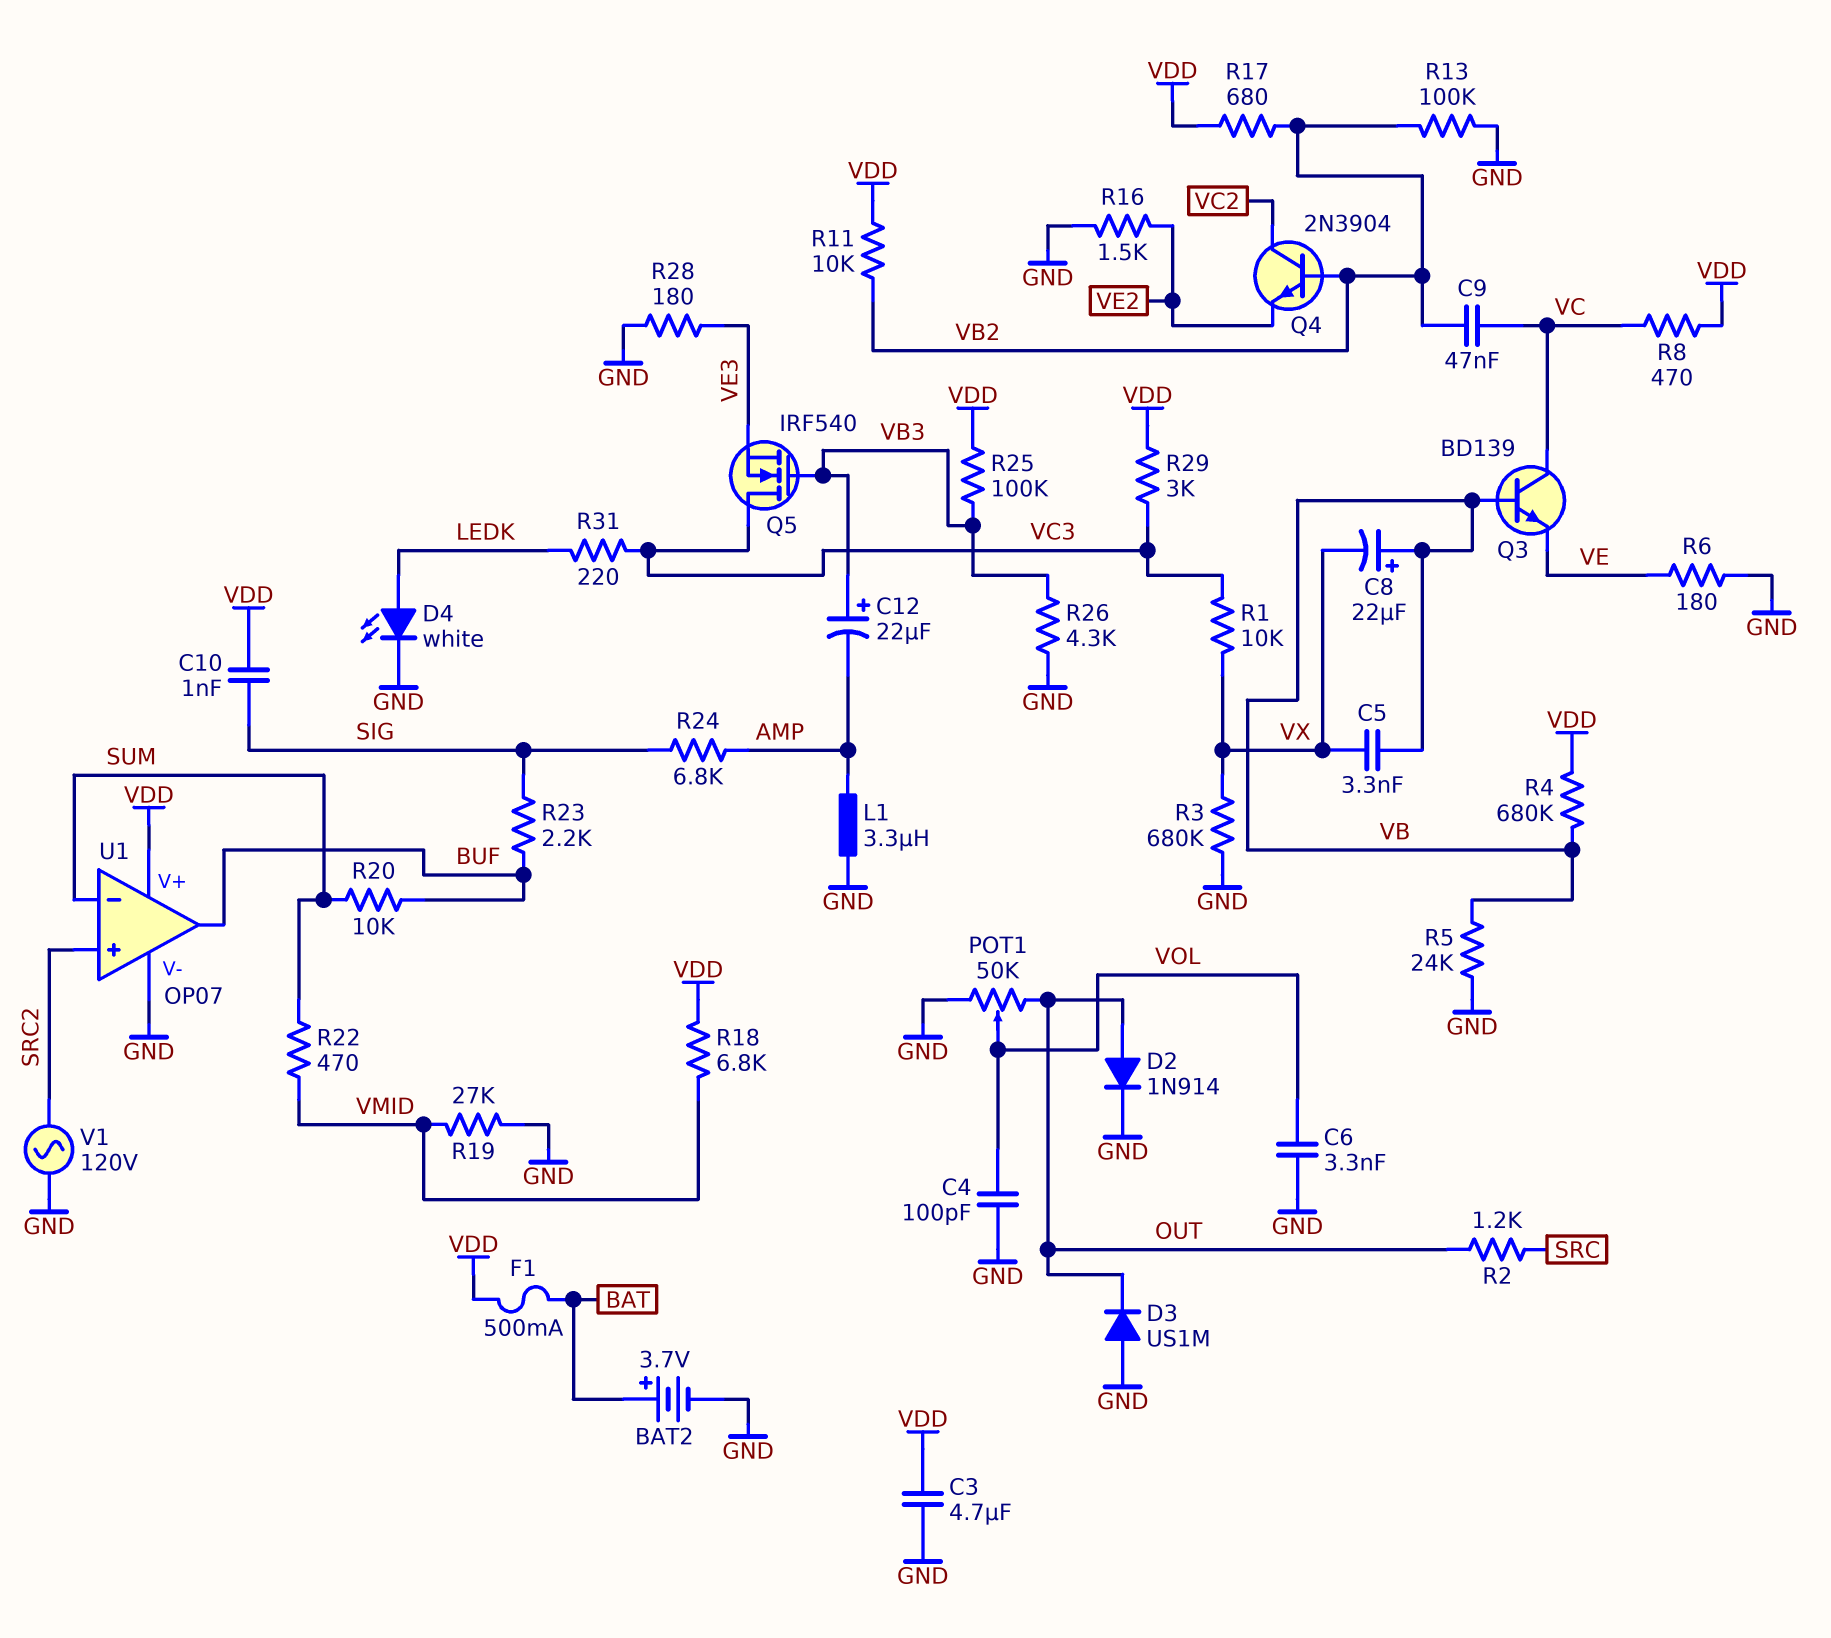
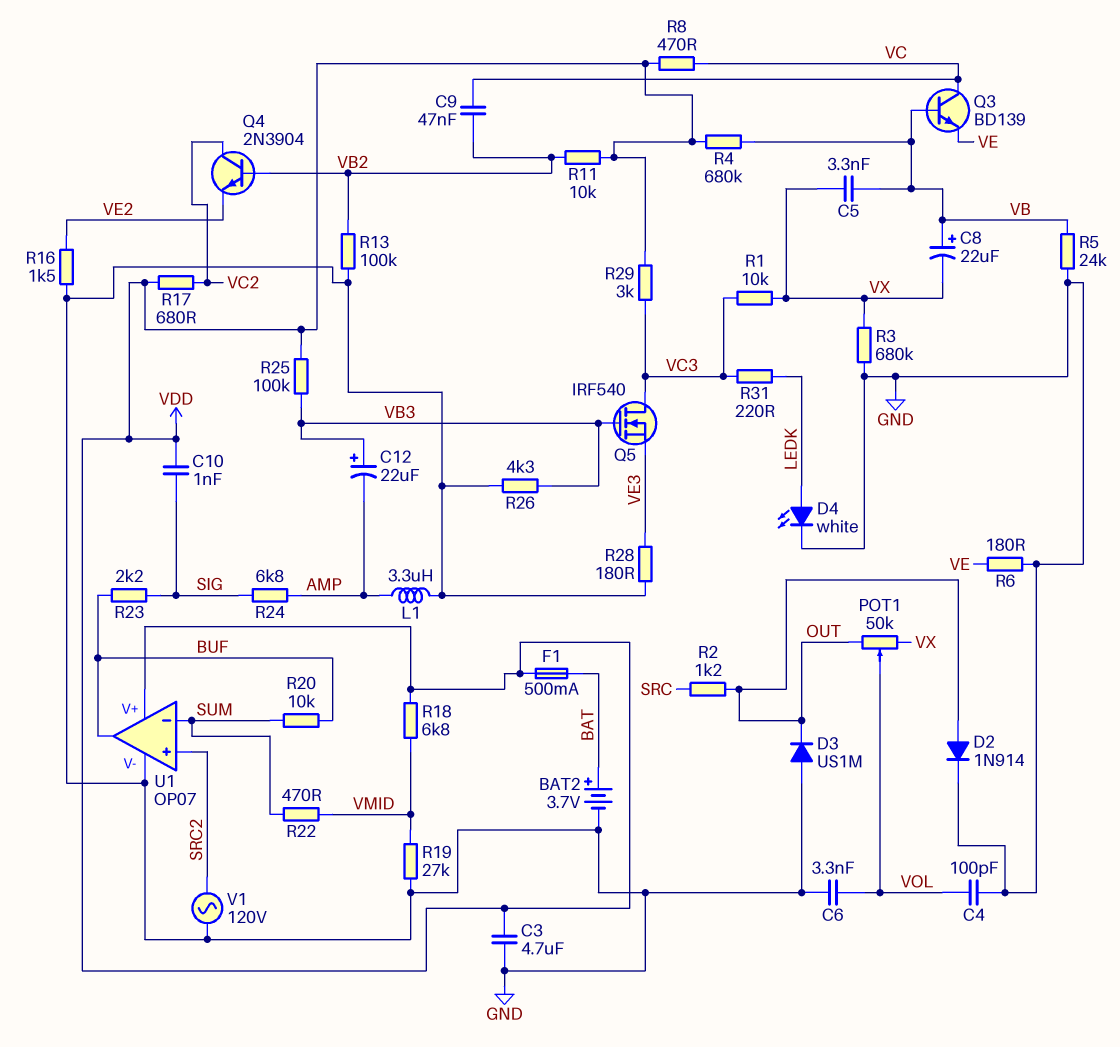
POT1: 50k (GND, OUT, wiper VOL) -> 50k (OUT, VX, wiper VOL)
R17: 680 (VB2, VDD) -> 680 (VC2, VDD)

